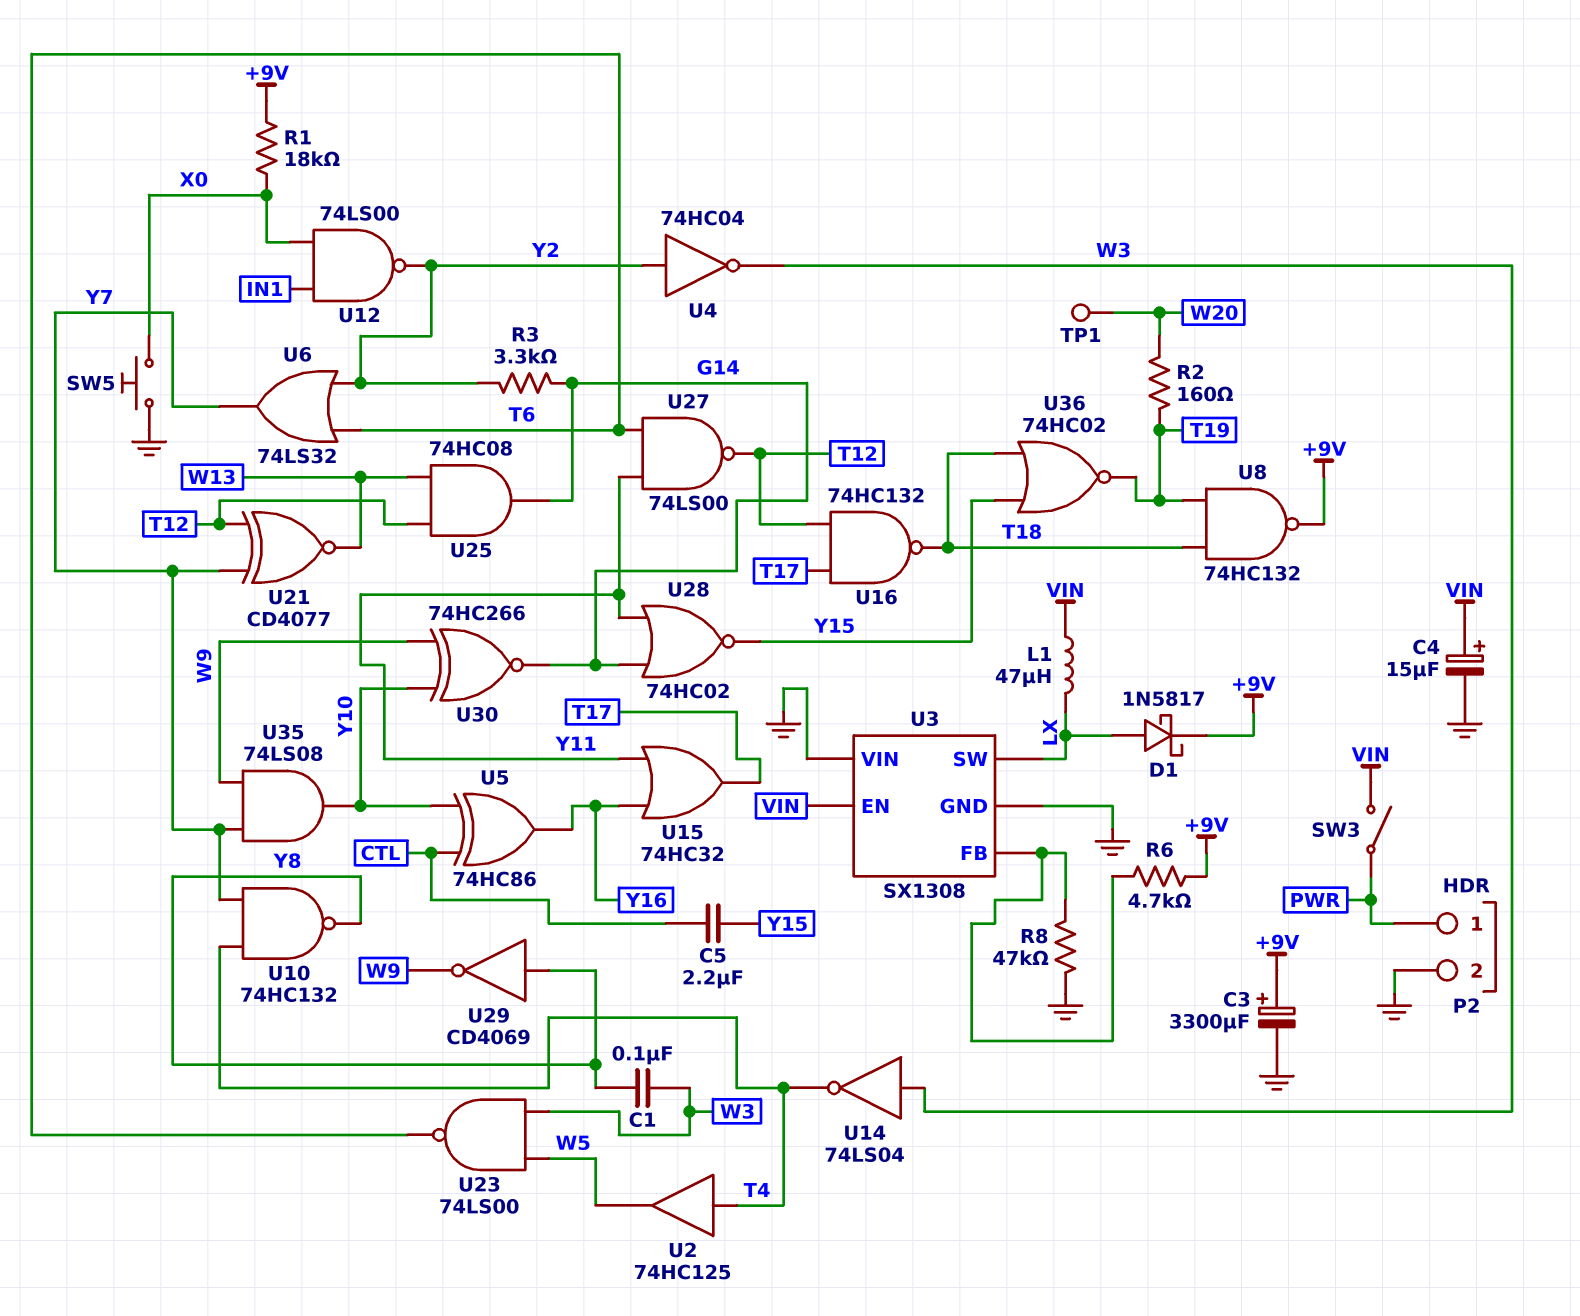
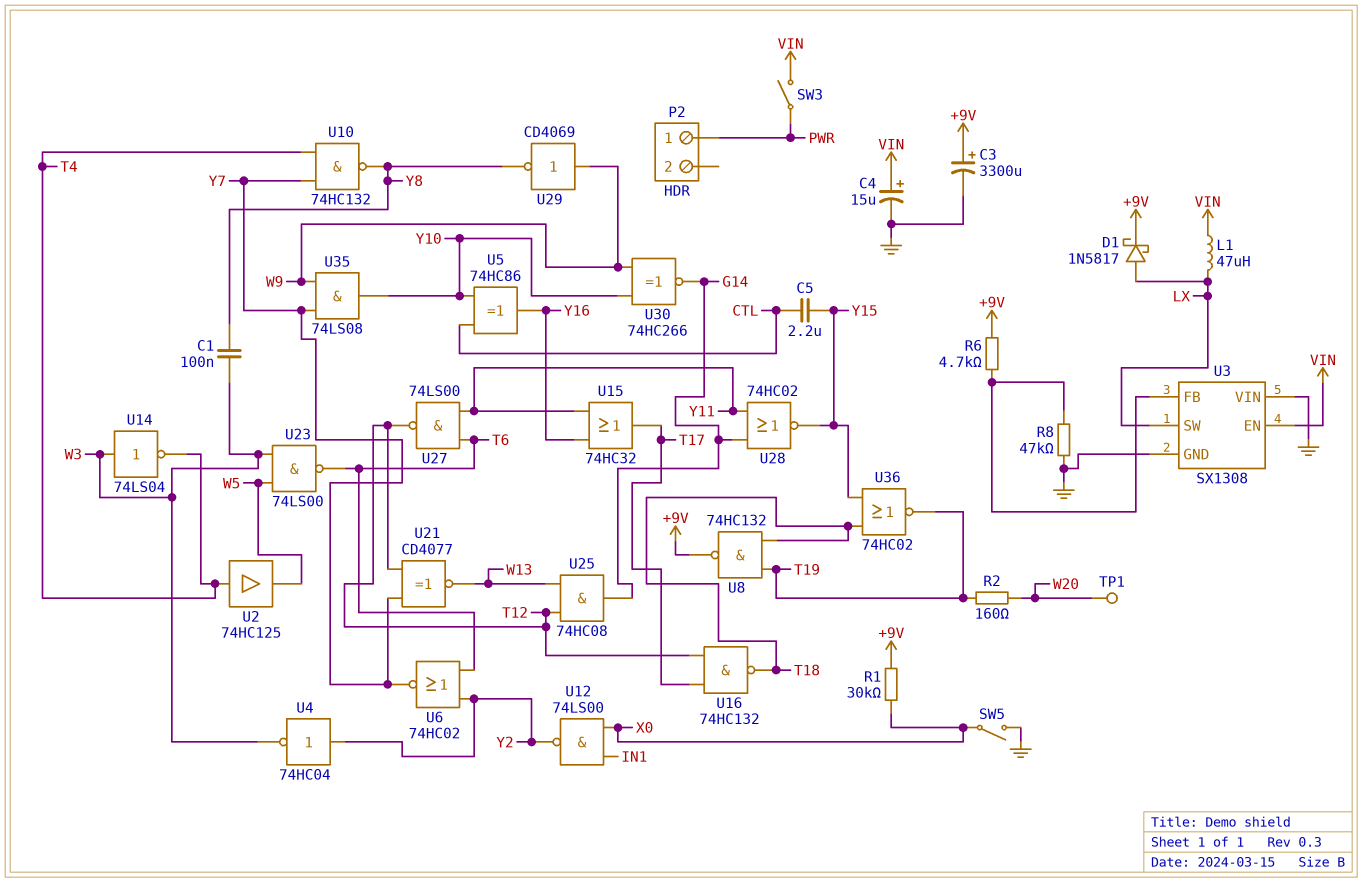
P2 pin 2: GND -> none
R1: 18k (+9V, X0) -> 30k (+9V, X0)
R3: 3.3k (G14, Y2) -> none
SW5: button (GND, X0) -> switch (GND, X0)
U6: OR 74LS32 (in T6, in Y2, out Y7) -> NOR 74HC02 (in T6, in Y2, out Y7)
U29: NOT CD4069 (in Y8, out W9) -> NOT CD4069 (in W9, out Y8)

